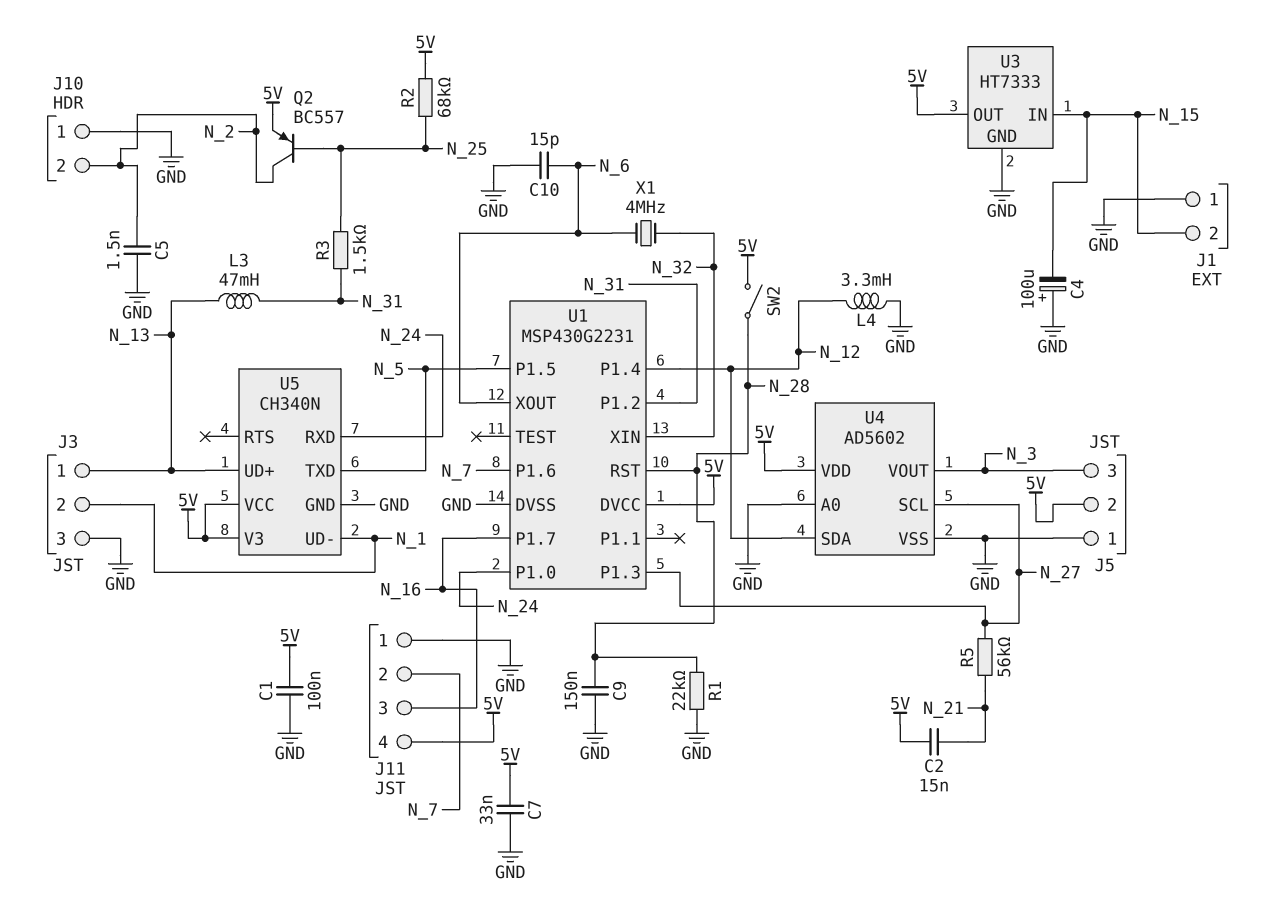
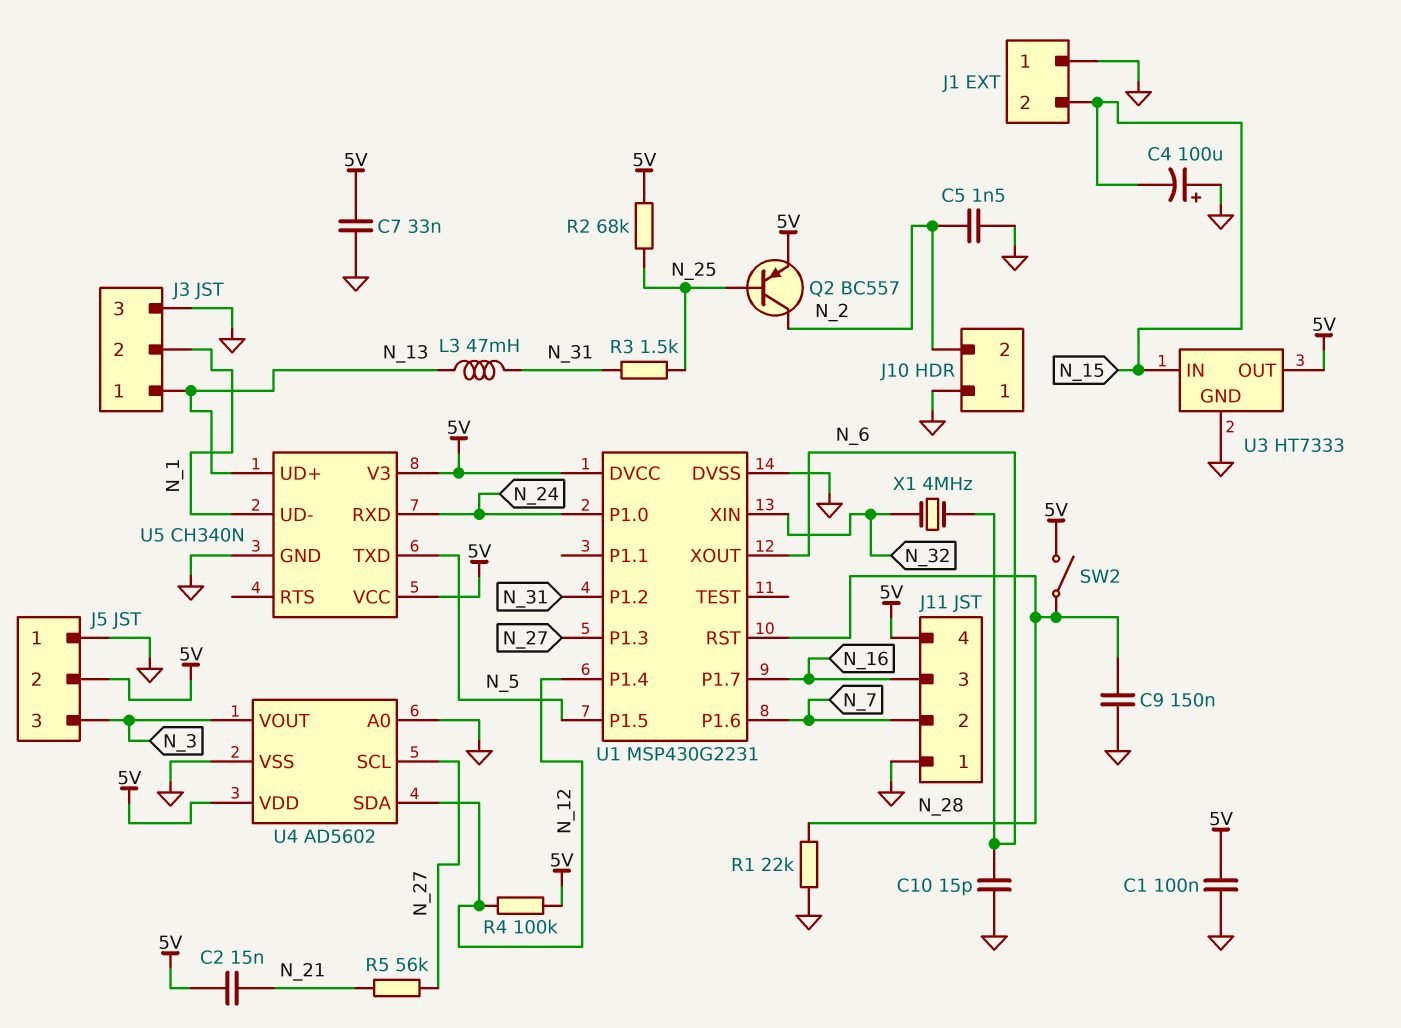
L4: 3.3mH (GND, N_12) -> none
R4: none -> 100k (5V, N_12)

